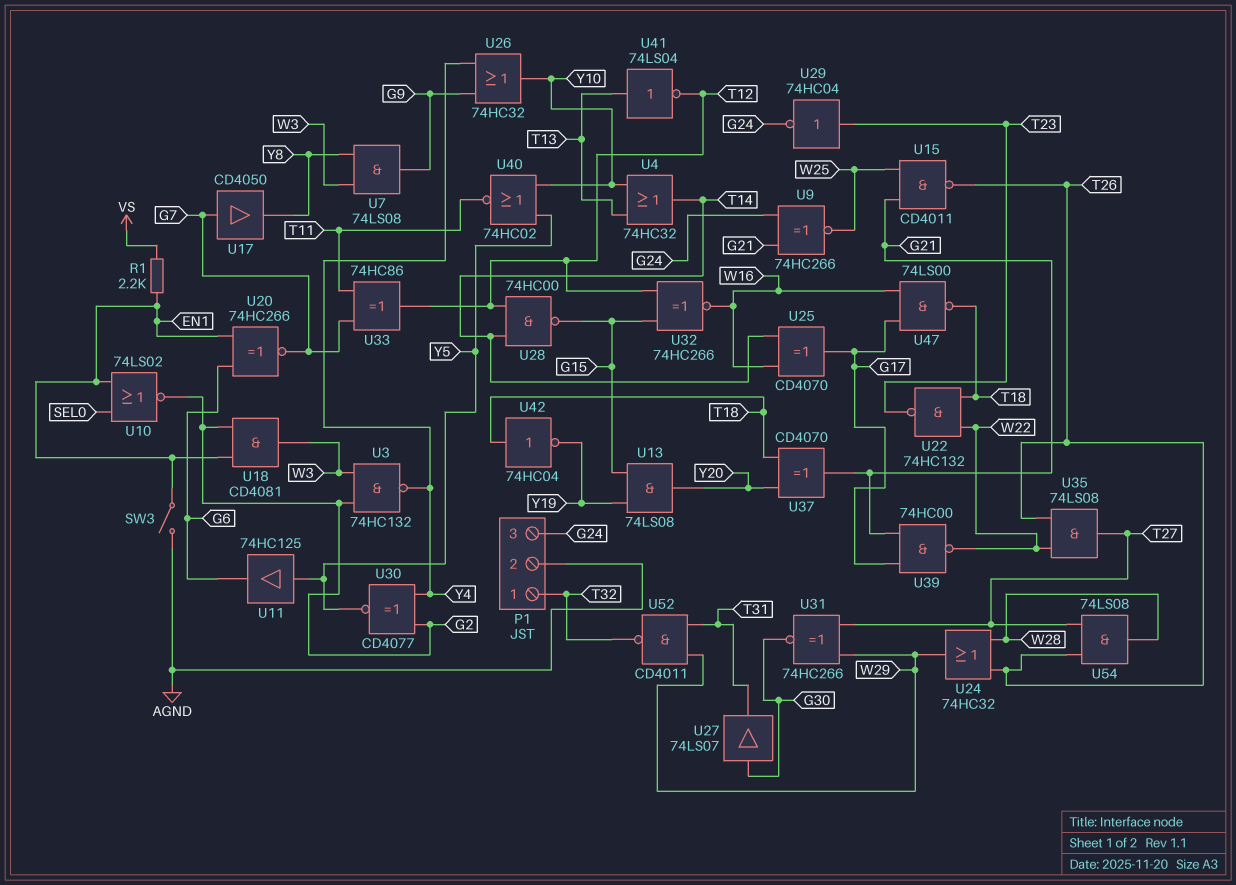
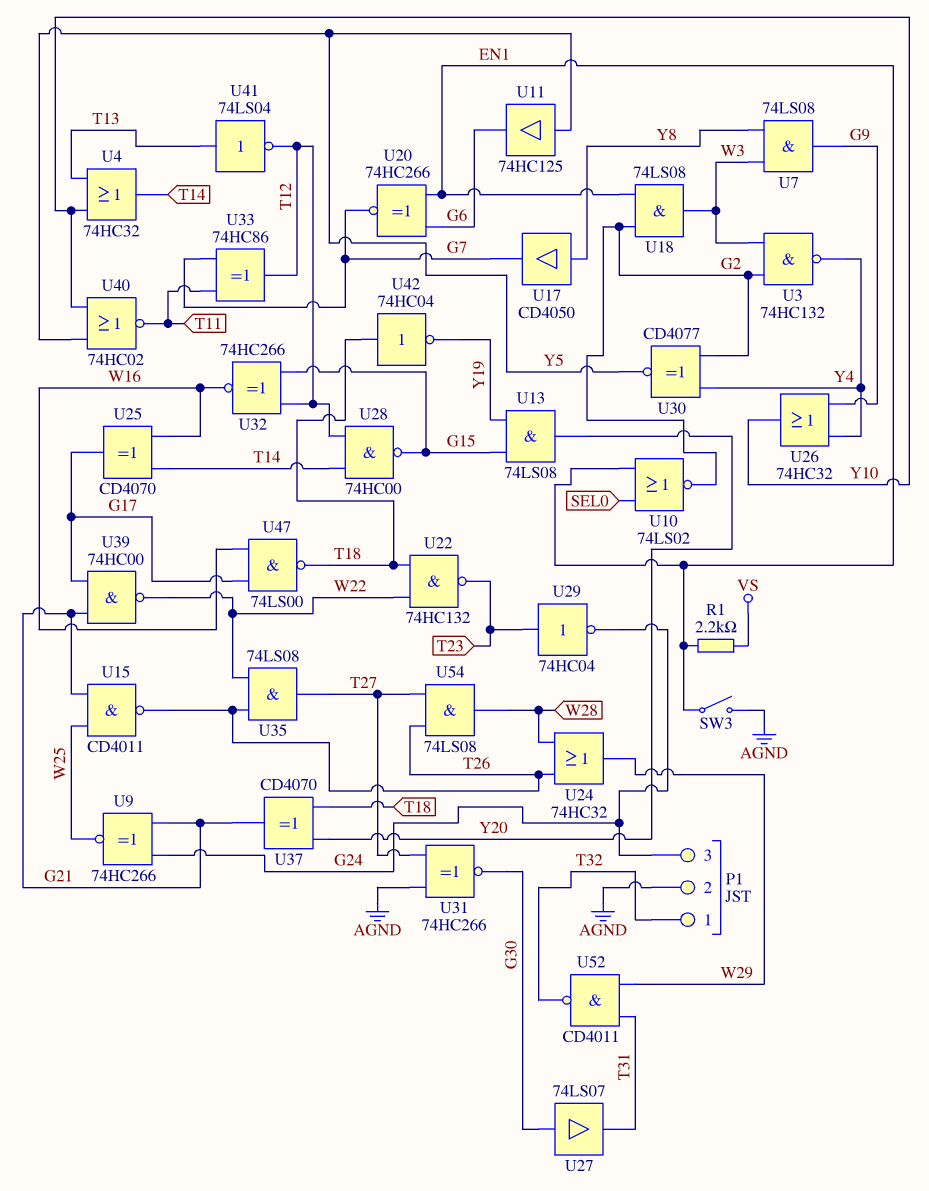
U17: buffer CD4050 (in G7, out Y8) -> buffer CD4050 (in Y8, out G7)
U18: AND CD4081 (in EN1, in G2, out W3) -> AND 74LS08 (in EN1, in G2, out W3)
U31: XNOR 74HC266 (in T27, in W29, out G30) -> XNOR 74HC266 (in AGND, in T27, out G30)

